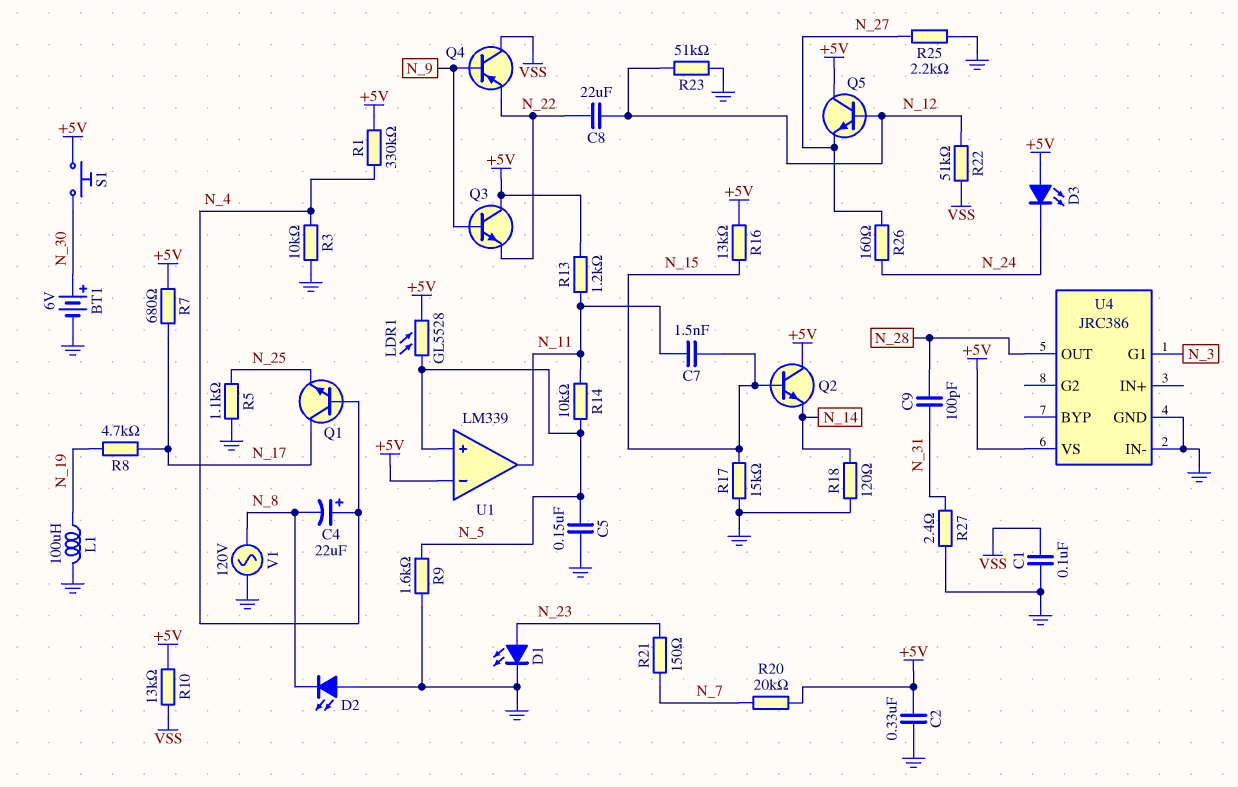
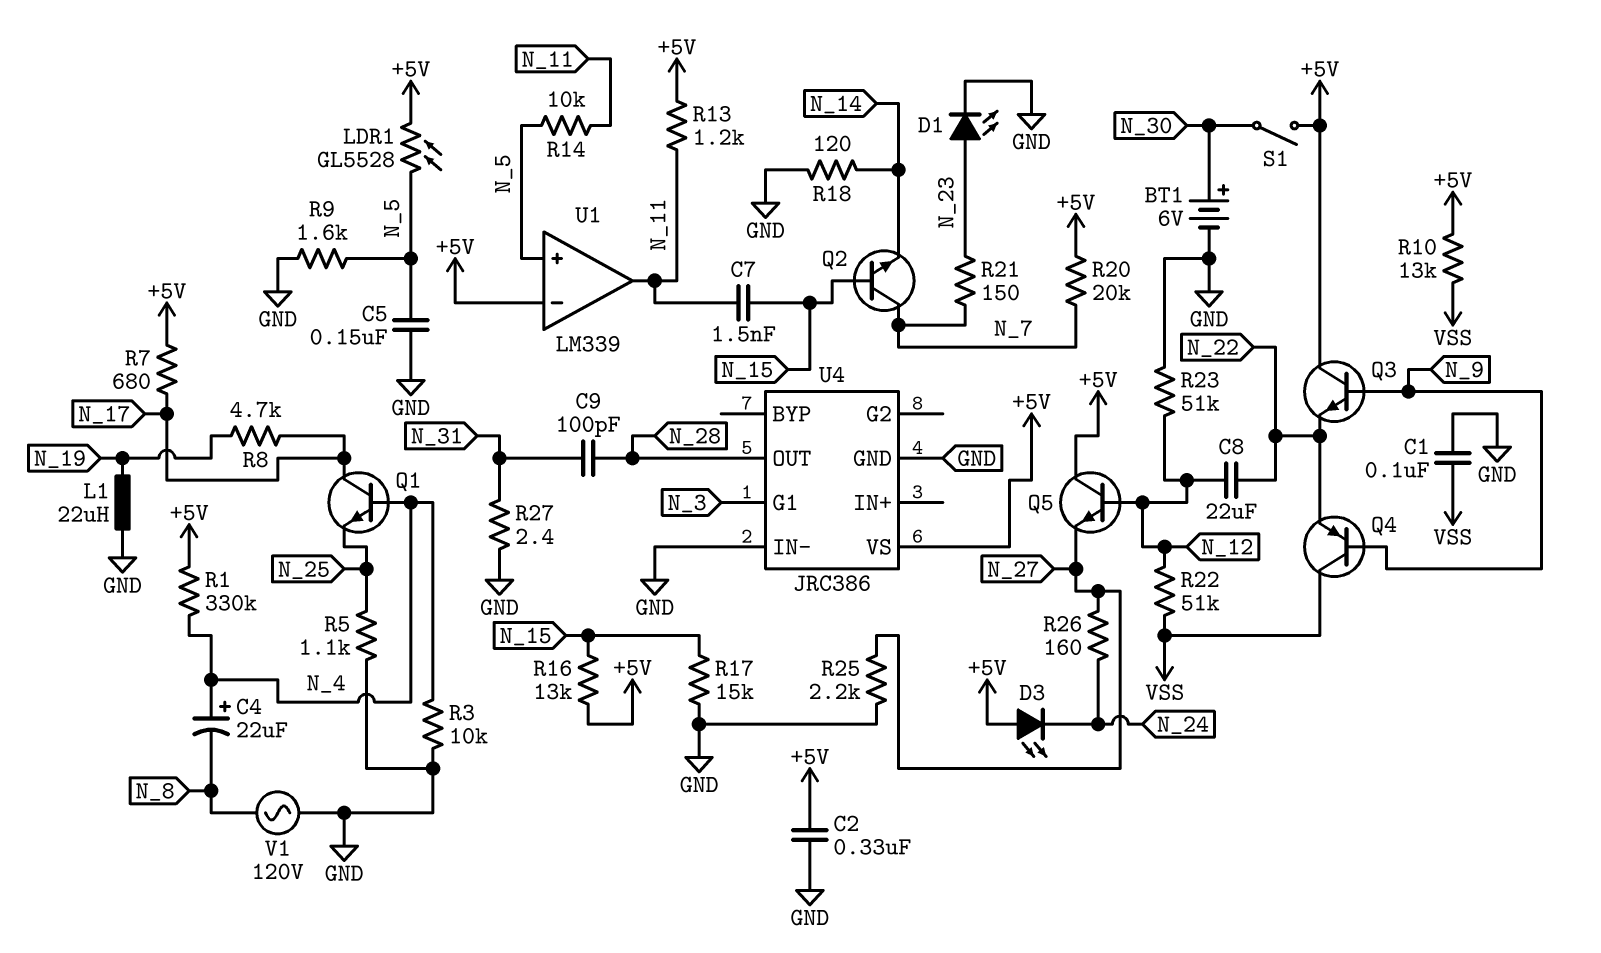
D2: LED (A GND, K N_8) -> none
L1: 100uH (GND, N_19) -> 22uH (GND, N_19)
Q2: NPN (B N_15, C +5V, E N_14) -> NPN (B N_15, C N_7, E N_14)
S1: button (+5V, N_30) -> switch (+5V, N_30)

